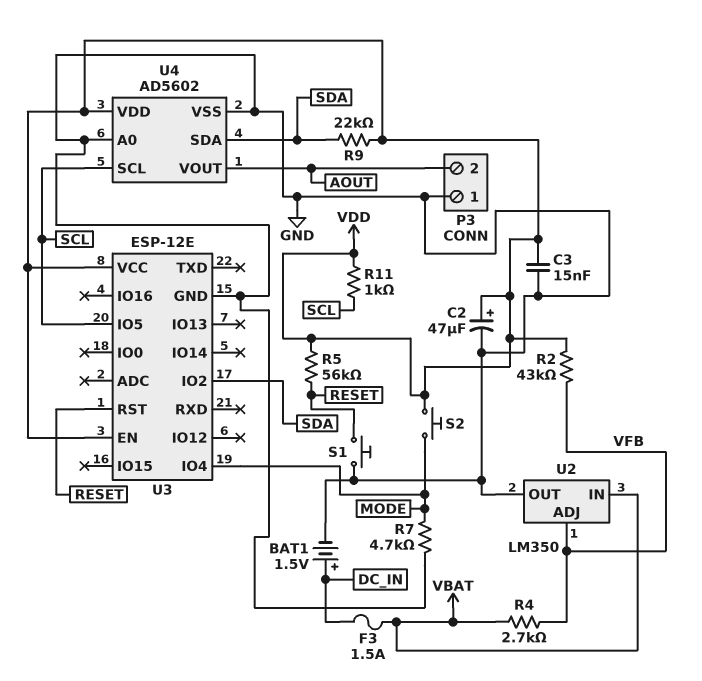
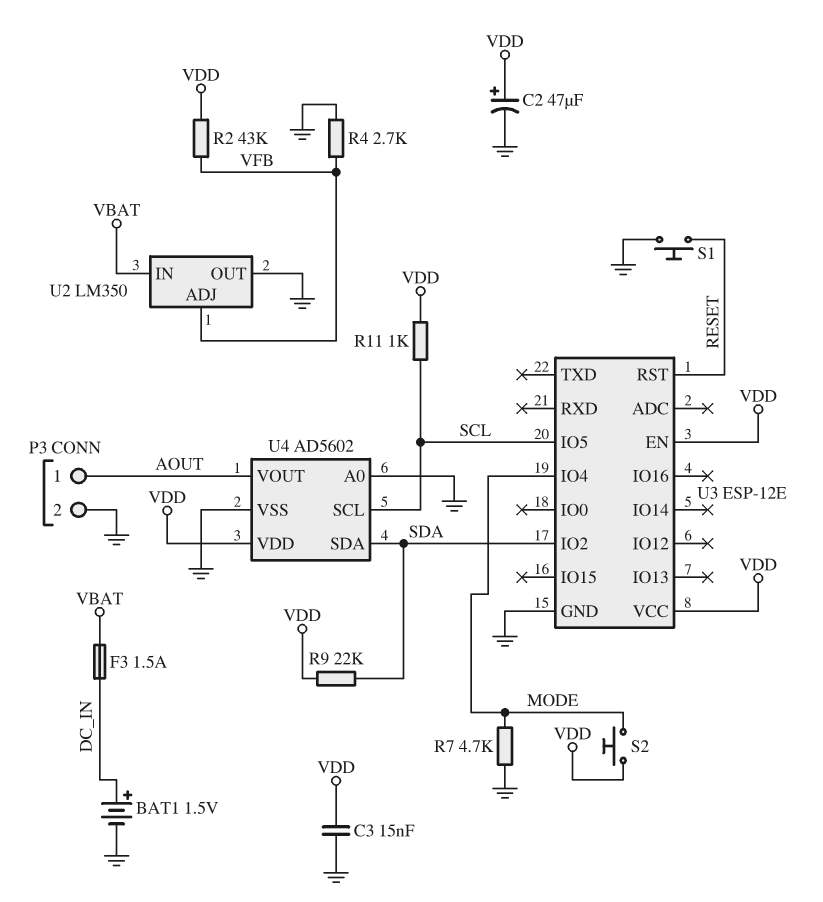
P3 pin 1: GND -> AOUT
P3 pin 2: AOUT -> GND
R4: 2.7k (VBAT, VFB) -> 2.7k (GND, VFB)
R5: 56k (RESET, VDD) -> none

